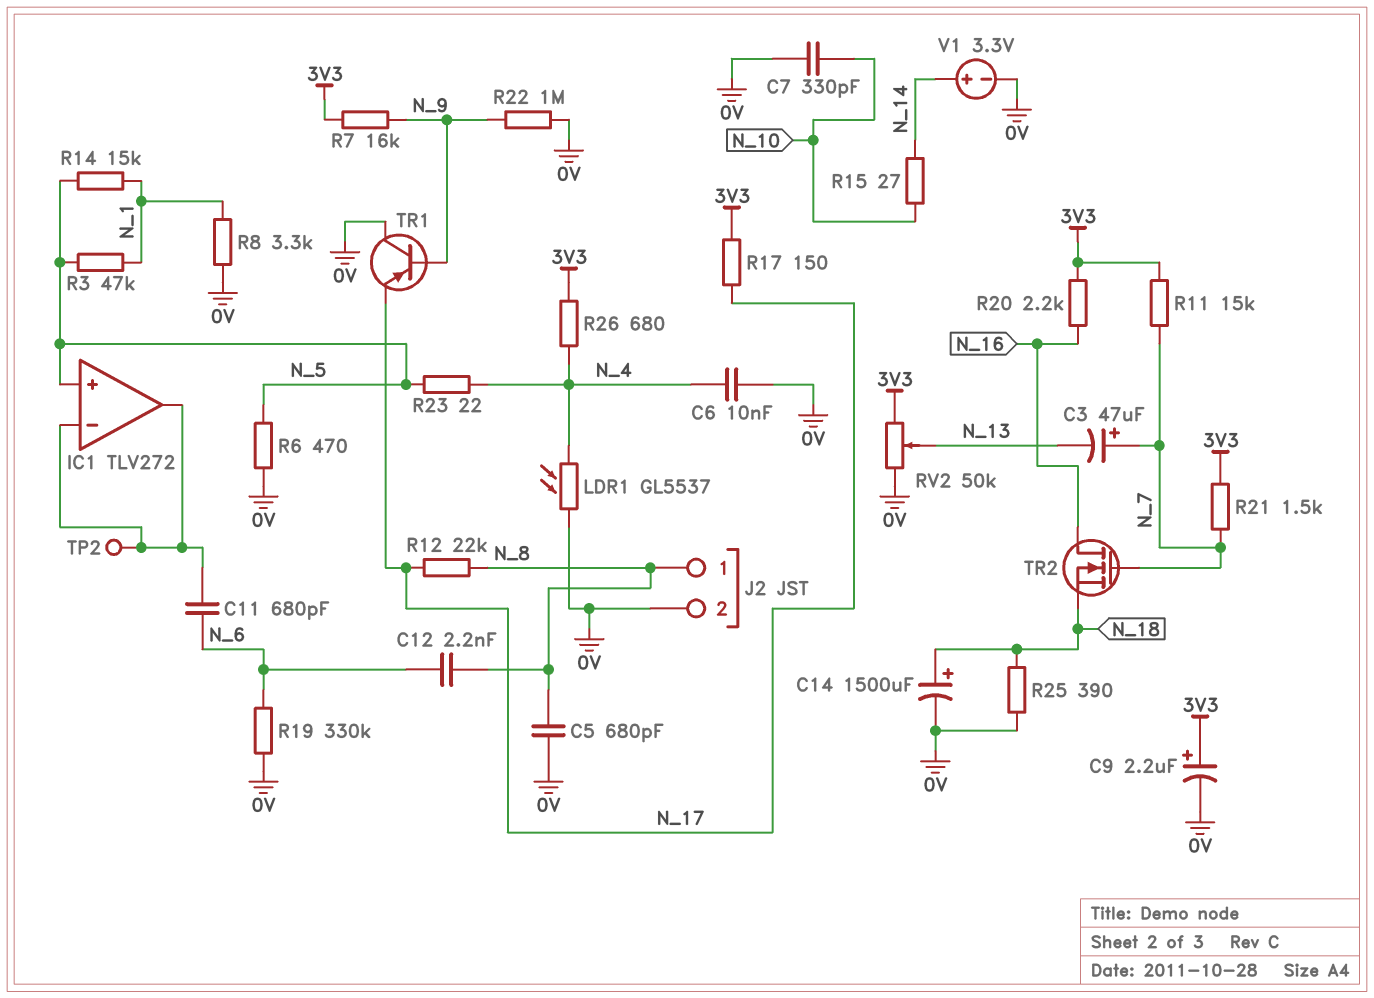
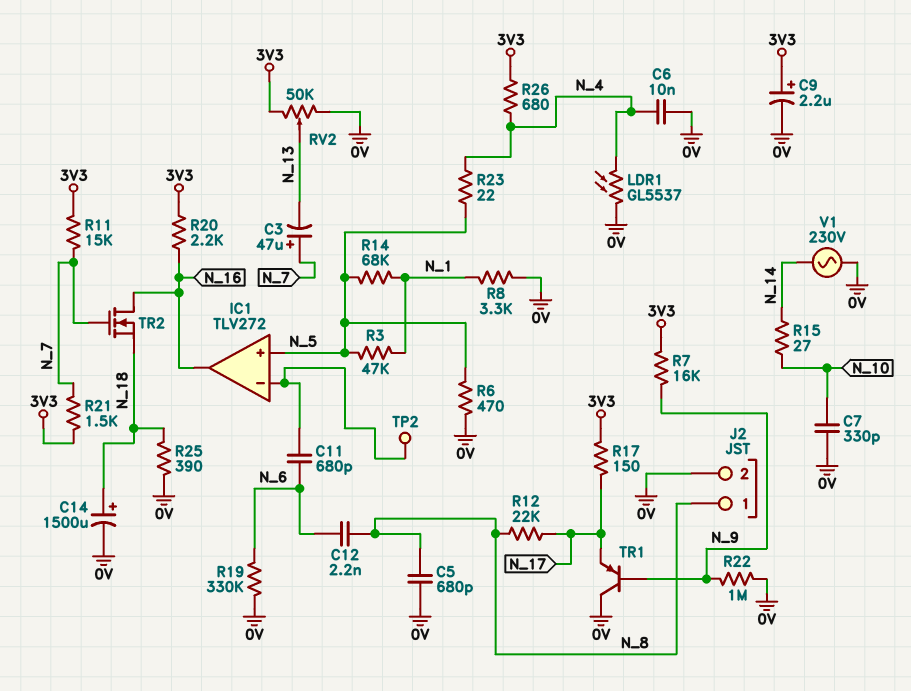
IC1 pin out: IC1/in- -> N_16
R14: 15k (N_1, N_5) -> 68k (N_1, N_5)
V1: 3.3V (plus N_14, minus 0V) -> AC 230V (0V, N_14)

